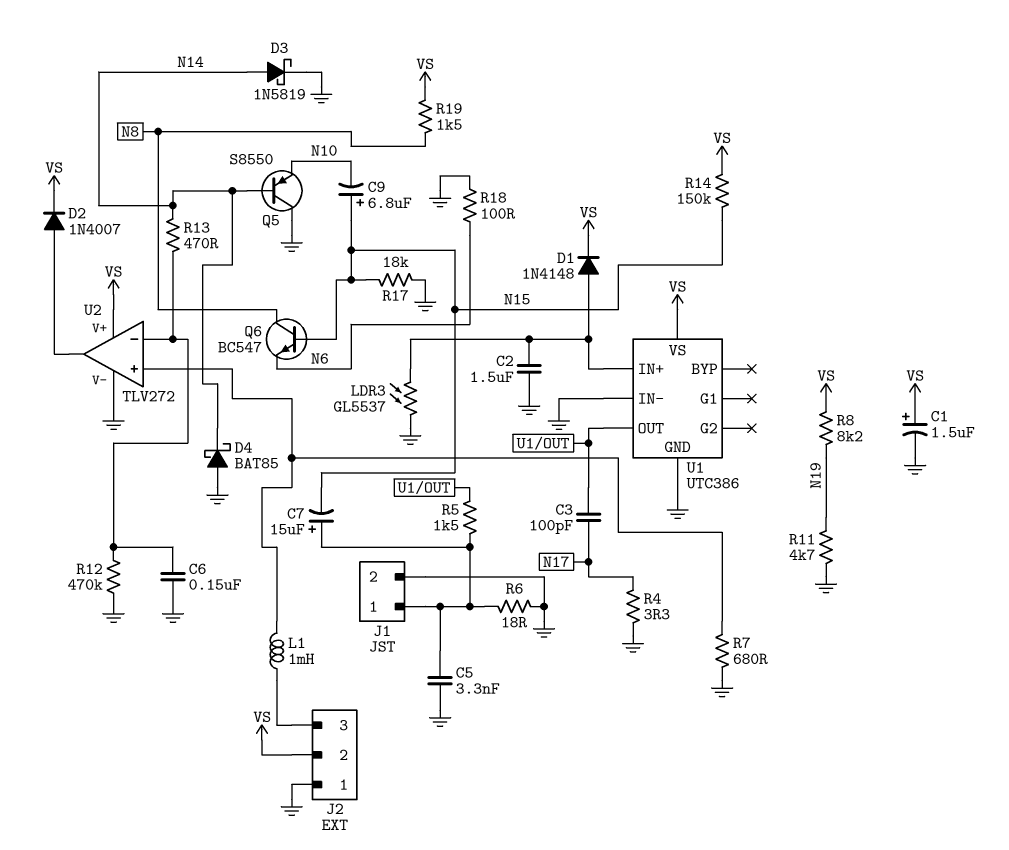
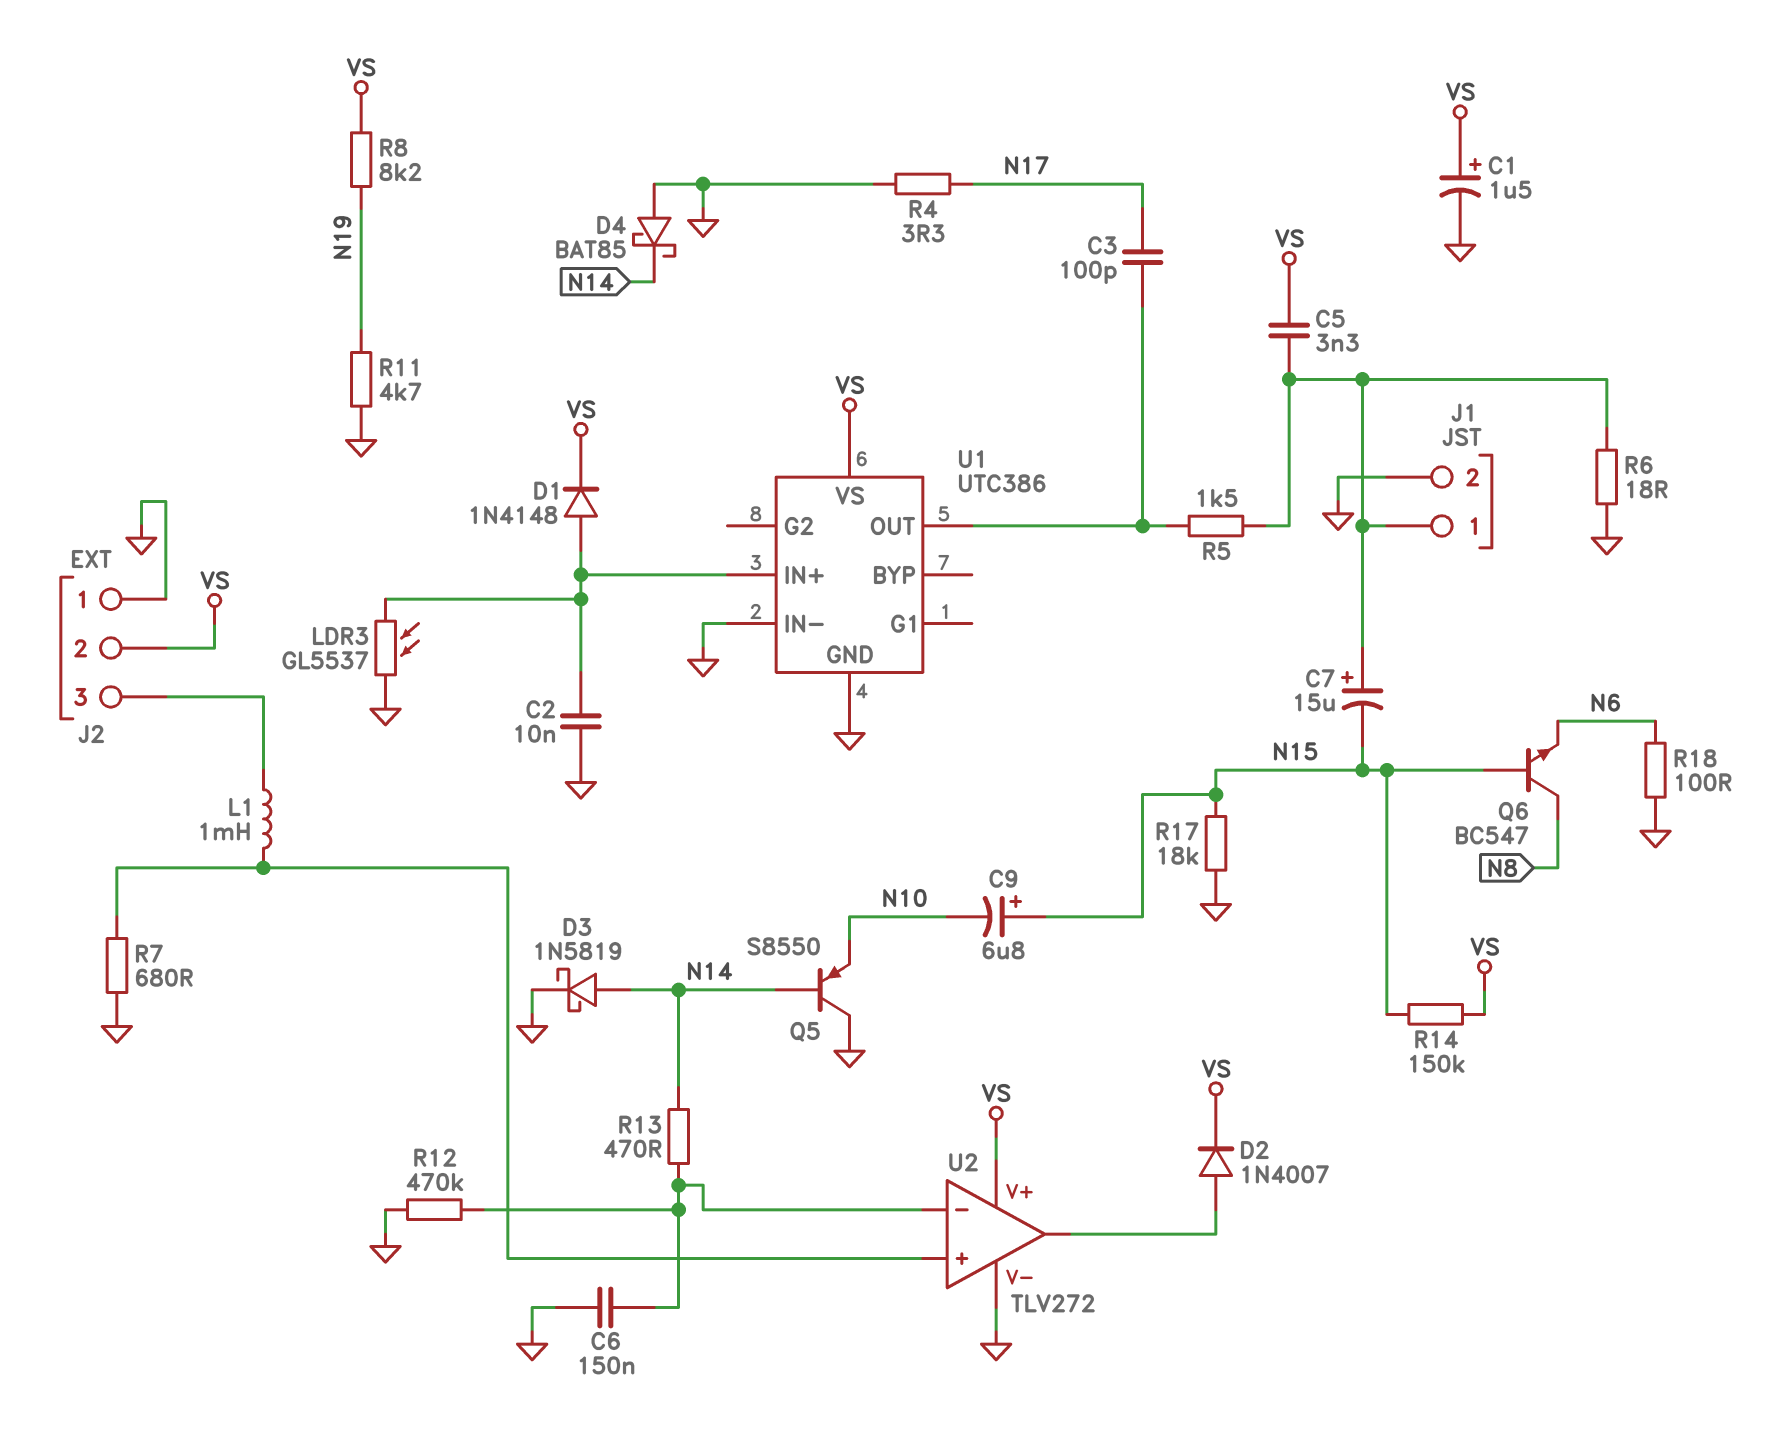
C2: 1.5uF (GND, U1/IN+) -> 10nF (GND, U1/IN+)
C5: 3.3nF (GND, J1/1) -> 3.3nF (J1/1, VS)
R19: 1.5k (N8, VS) -> none

